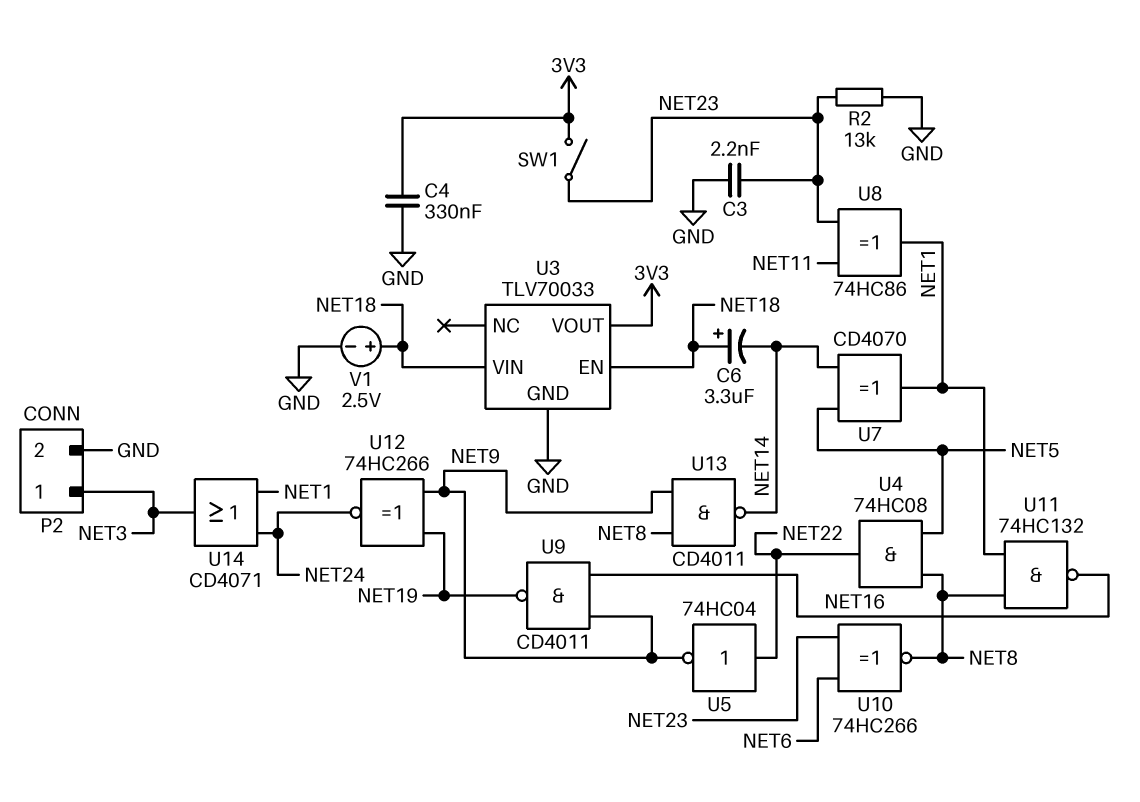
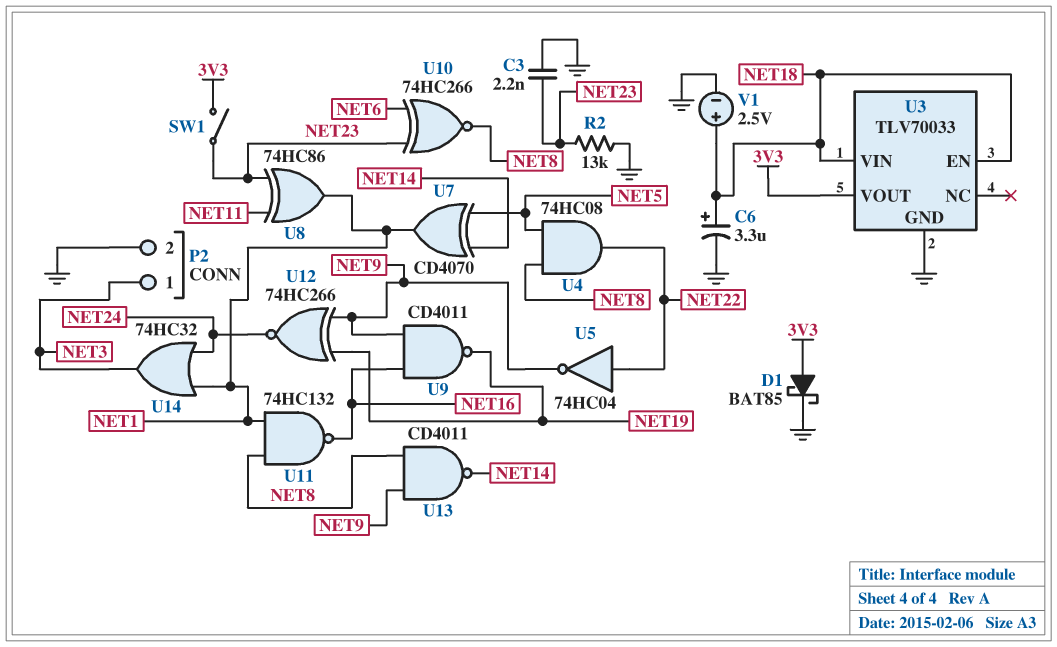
C4: 330nF (3V3, GND) -> none
C6: 3.3uF (plus NET18, minus NET14) -> 3.3uF (plus NET18, minus GND)
D1: none -> schottky BAT85 (A 3V3, K GND)
U14: OR CD4071 (in NET1, in NET24, out NET3) -> OR 74HC32 (in NET1, in NET24, out NET3)

